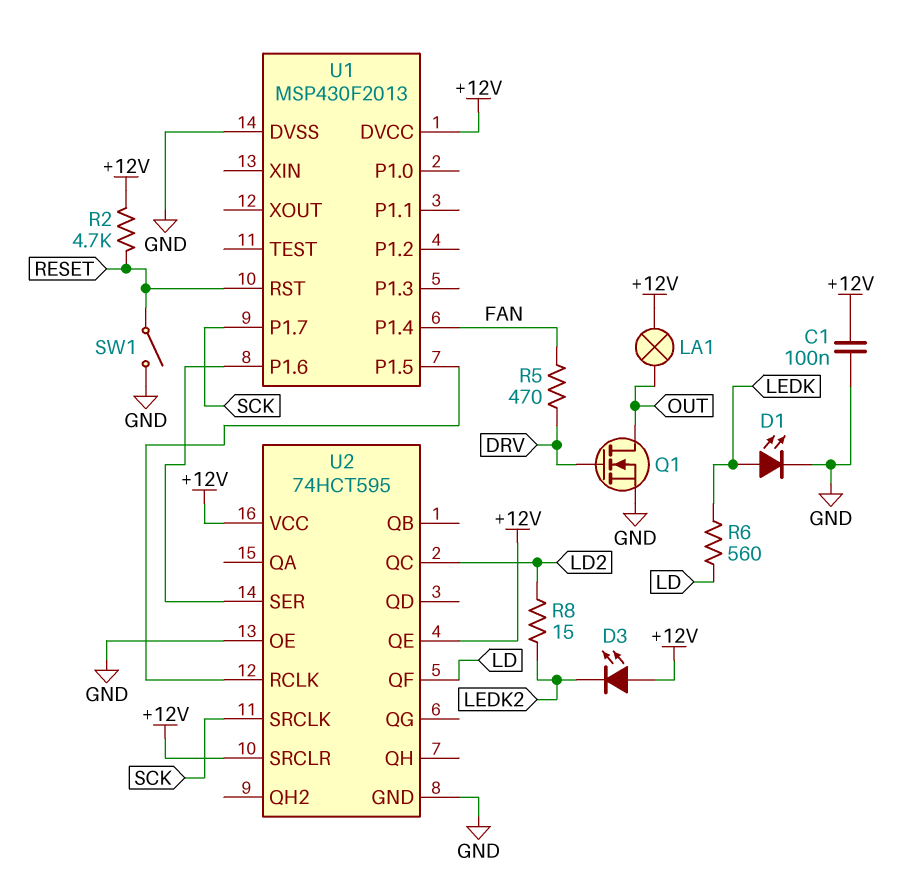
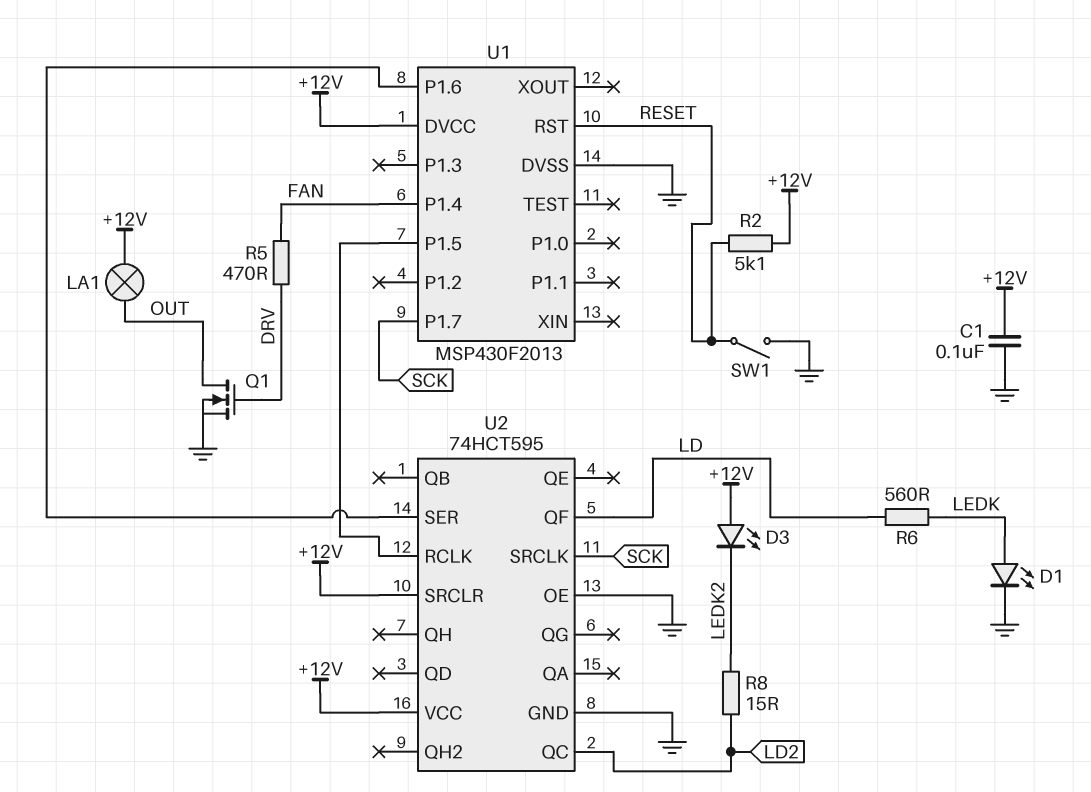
R2: 4.7k (+12V, RESET) -> 5.1k (+12V, RESET)
U2 pin QE: +12V -> none

